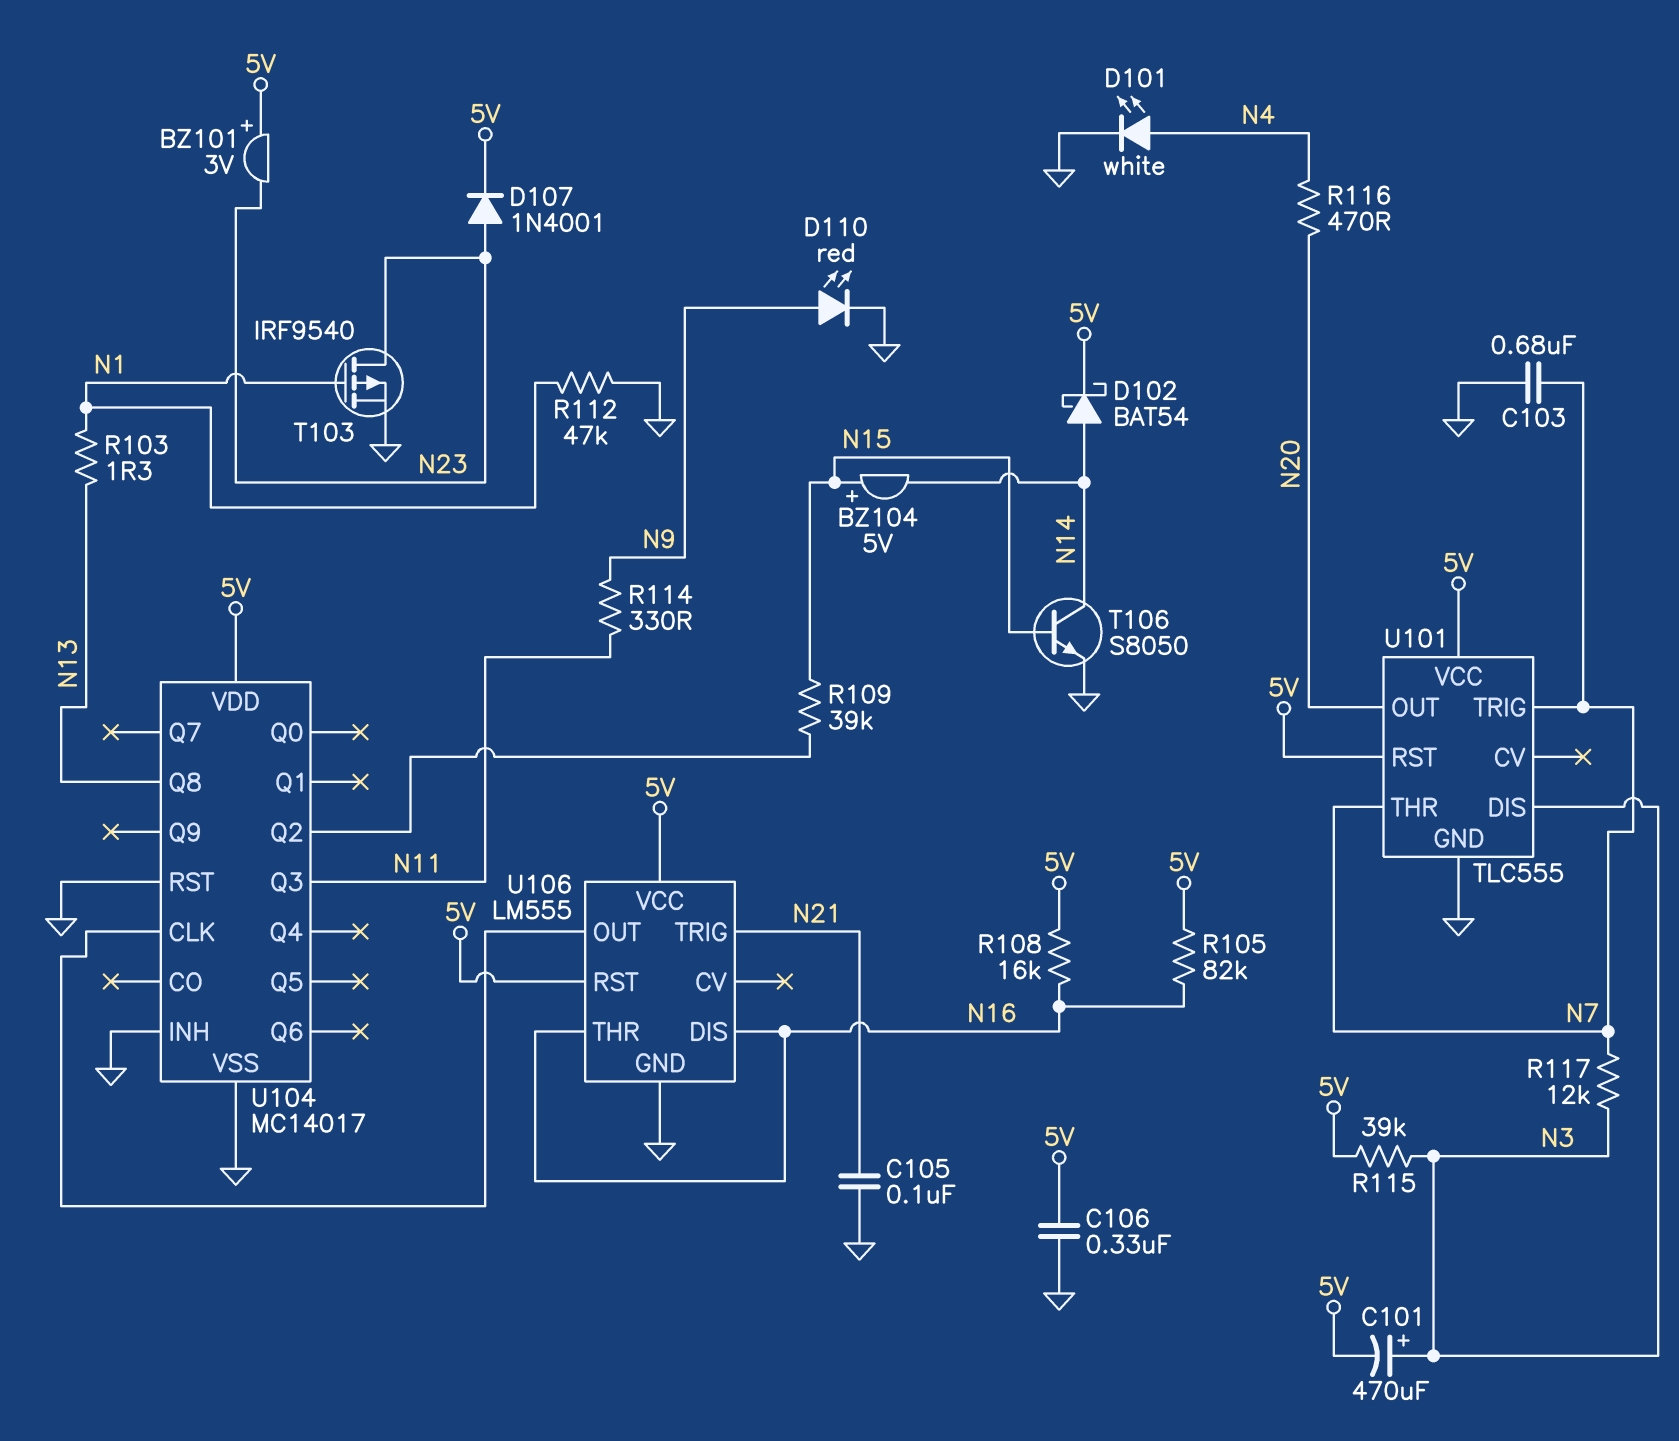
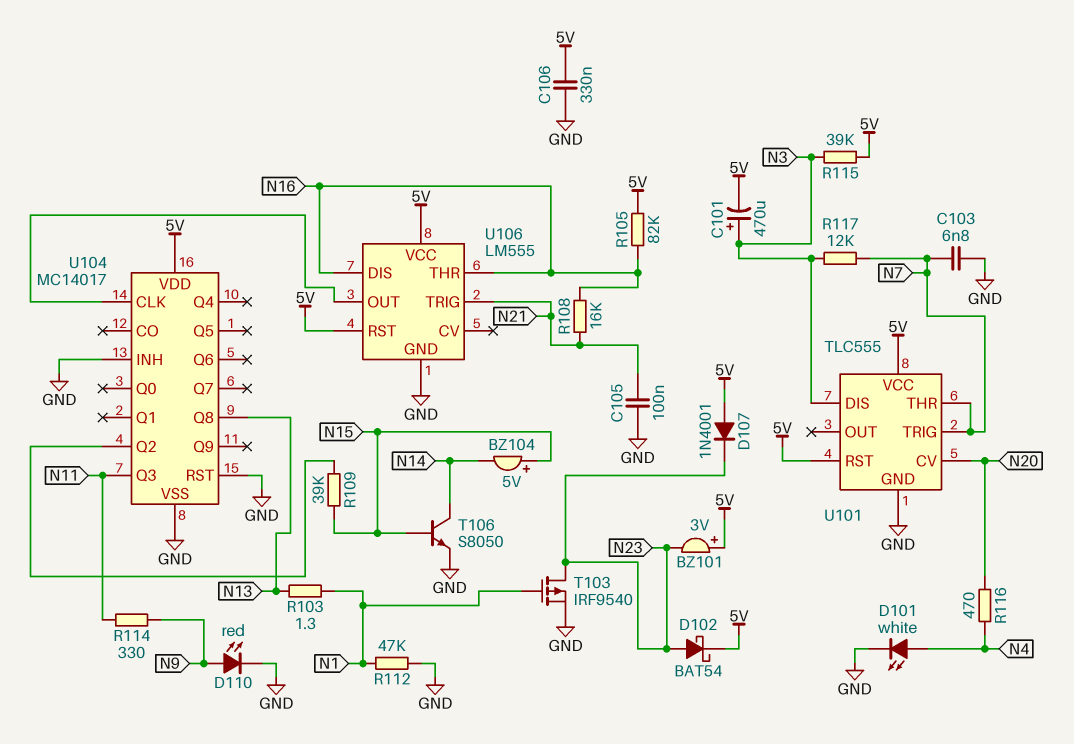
C103: 680nF (GND, N7) -> 6.8nF (GND, N7)
D102: schottky BAT54 (A N14, K 5V) -> schottky BAT54 (A N23, K 5V)
D107: diode 1N4001 (A N23, K 5V) -> diode 1N4001 (A 5V, K N23)
R108: 16k (5V, N16) -> 16k (N16, N21)
U101 pin CV: none -> N20
U101 pin OUT: N20 -> none

